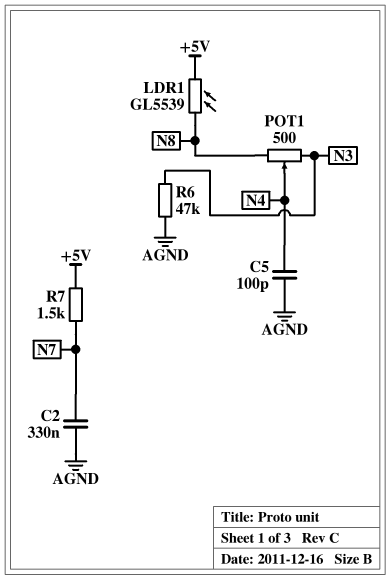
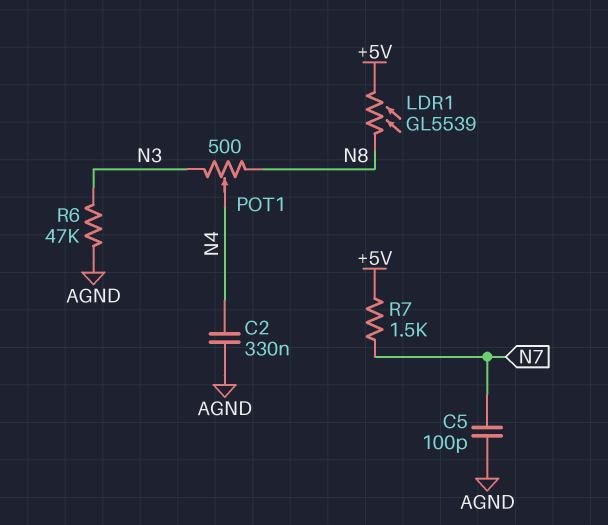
C2: 330nF (AGND, N7) -> 330nF (AGND, N4)
C5: 100pF (AGND, N4) -> 100pF (AGND, N7)

